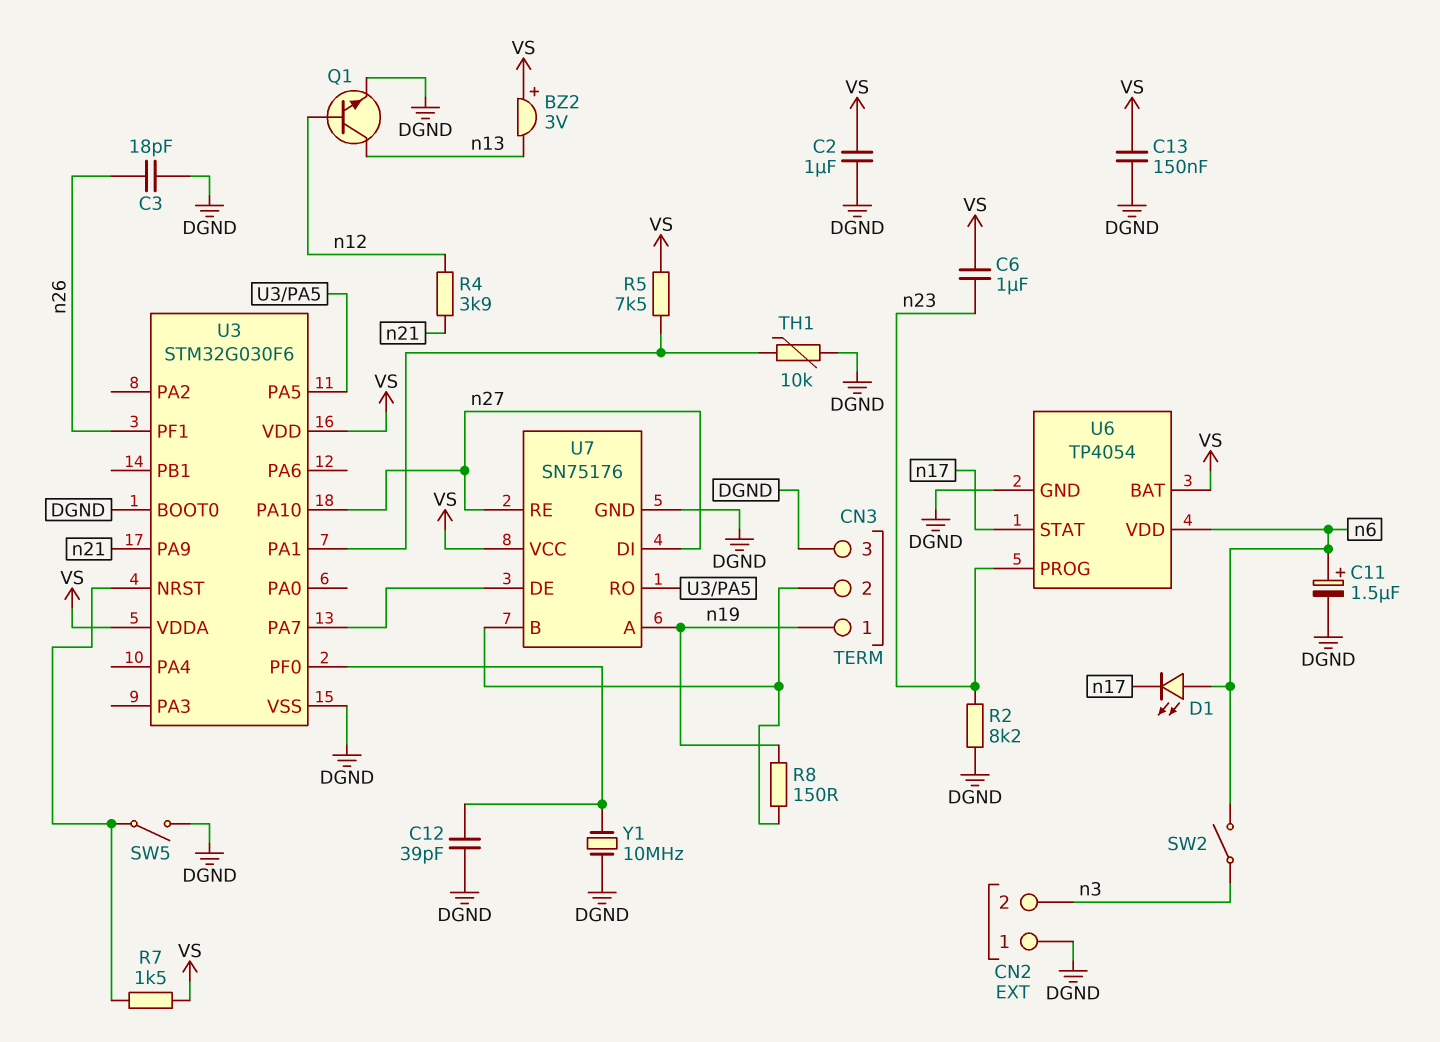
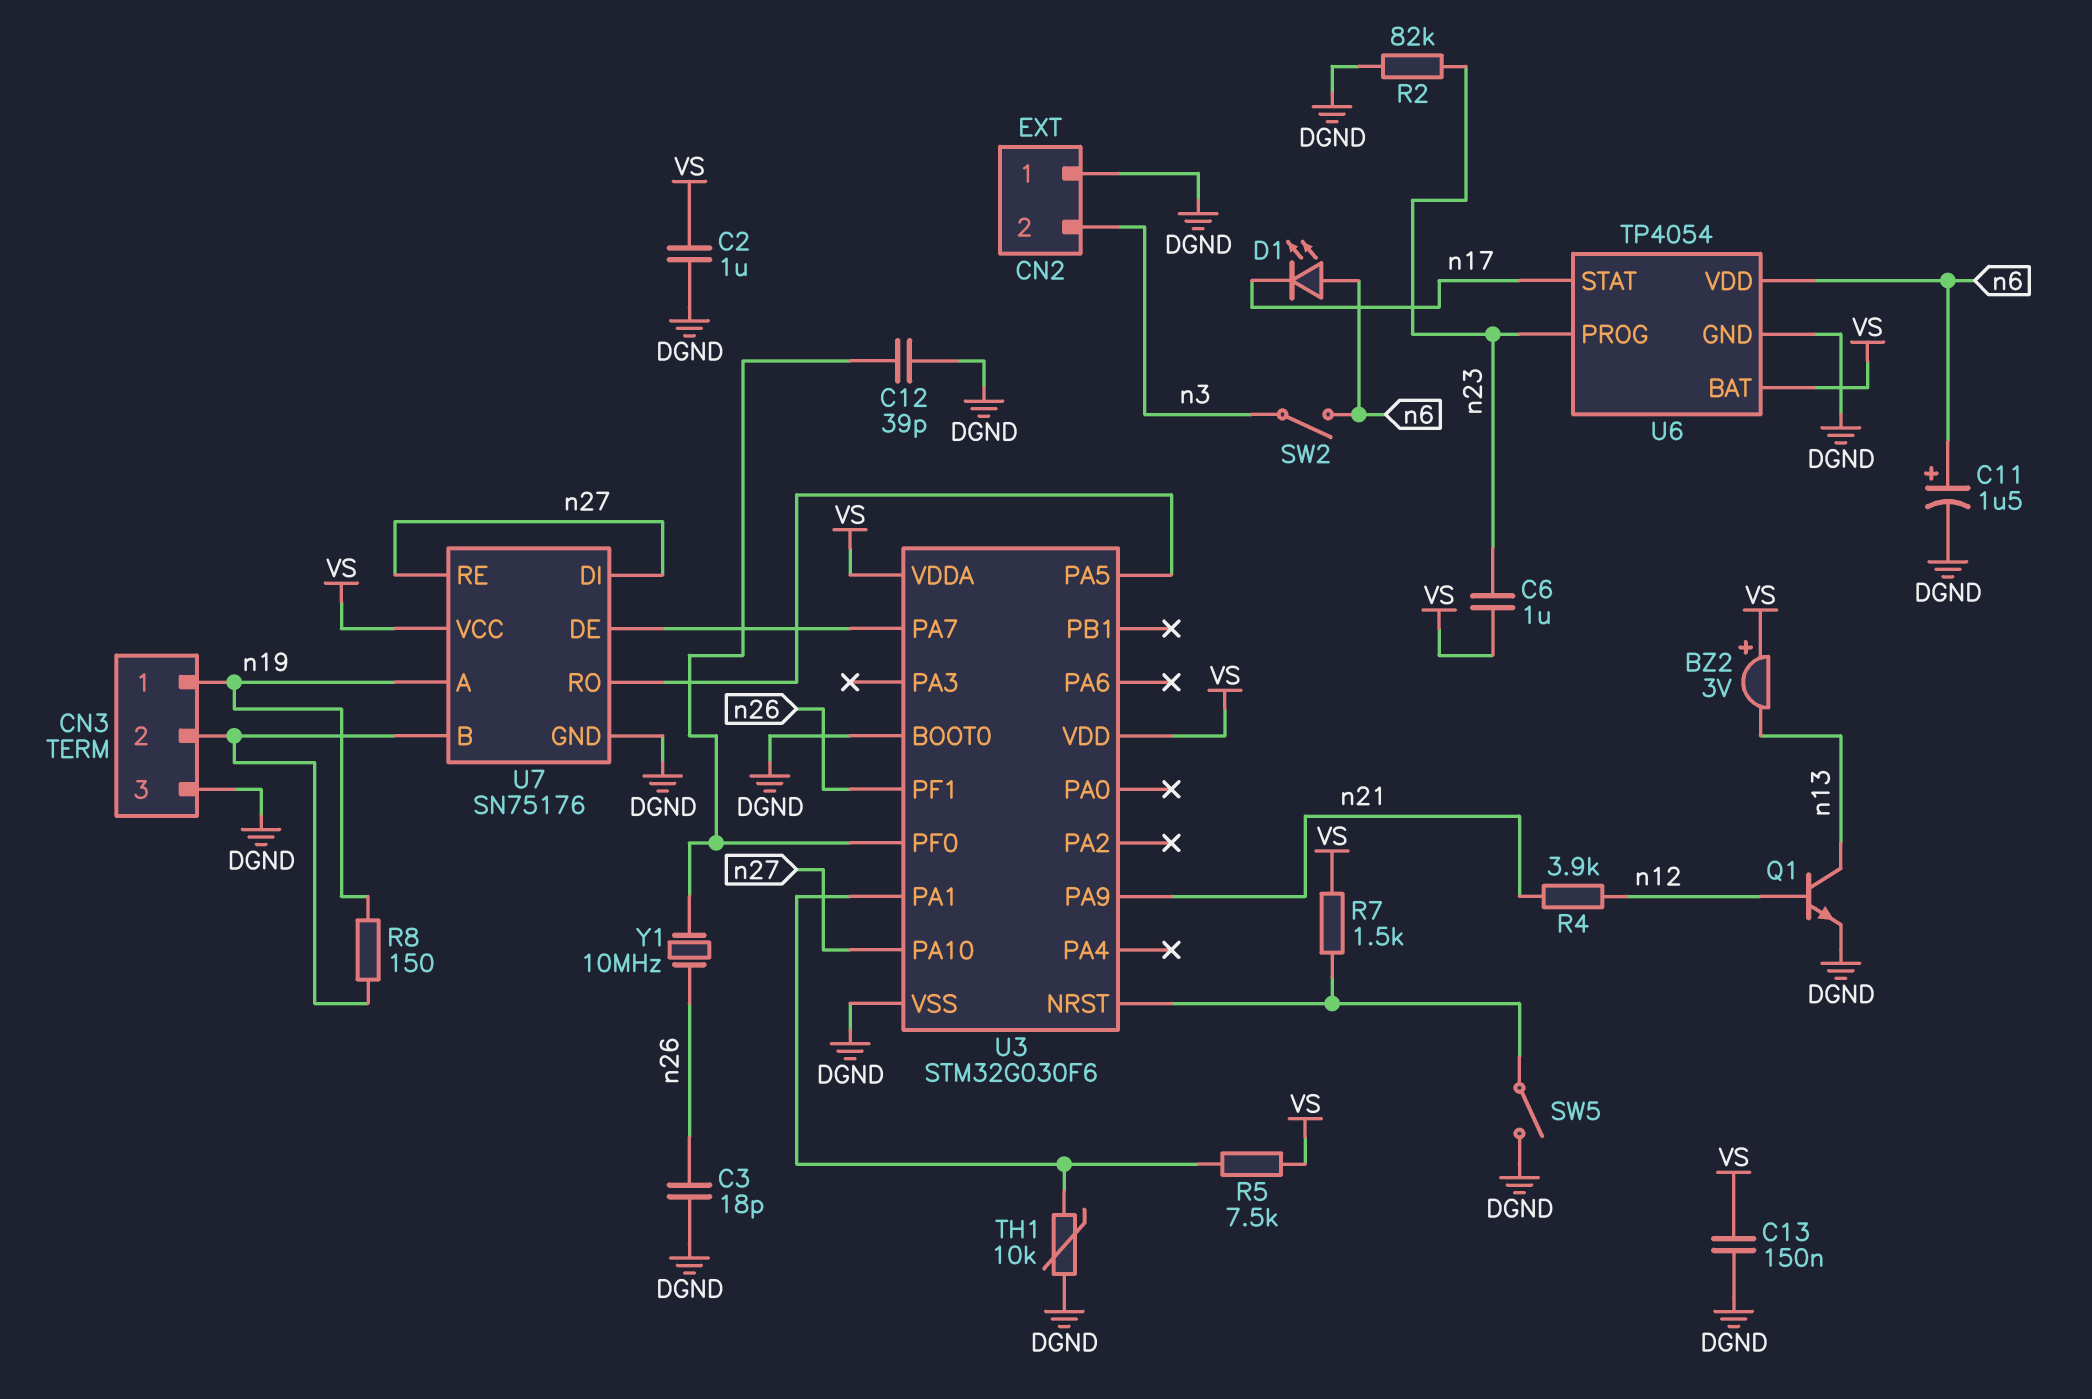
R2: 8.2k (DGND, n23) -> 82k (DGND, n23)
Y1: 10MHz (DGND, U3/PF0) -> 10MHz (U3/PF0, n26)

